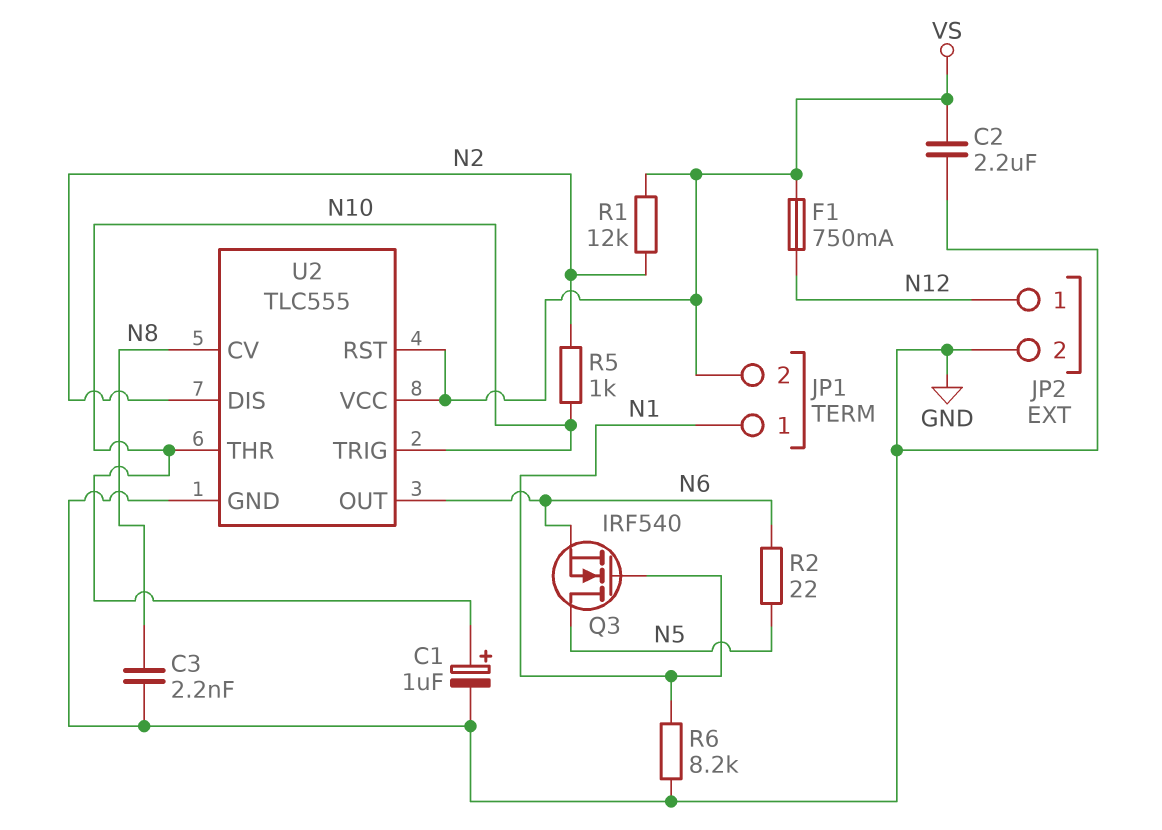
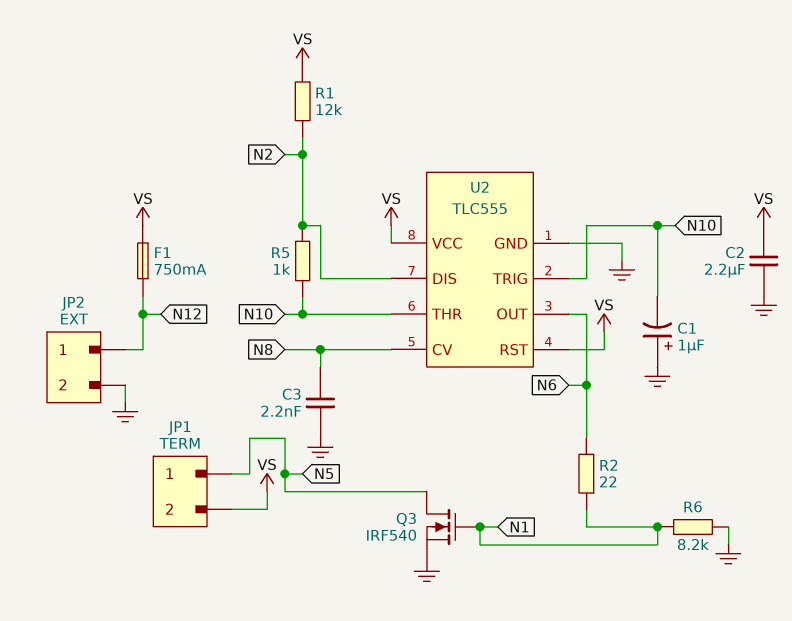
C1: 1uF (plus N10, minus GND) -> 1uF (plus GND, minus N10)
JP1 pin 1: N1 -> N5
Q3: NMOS IRF540 (G N1, D N5, S N6) -> NMOS IRF540 (G N1, D N5, S GND)
R2: 22 (N5, N6) -> 22 (N1, N6)

